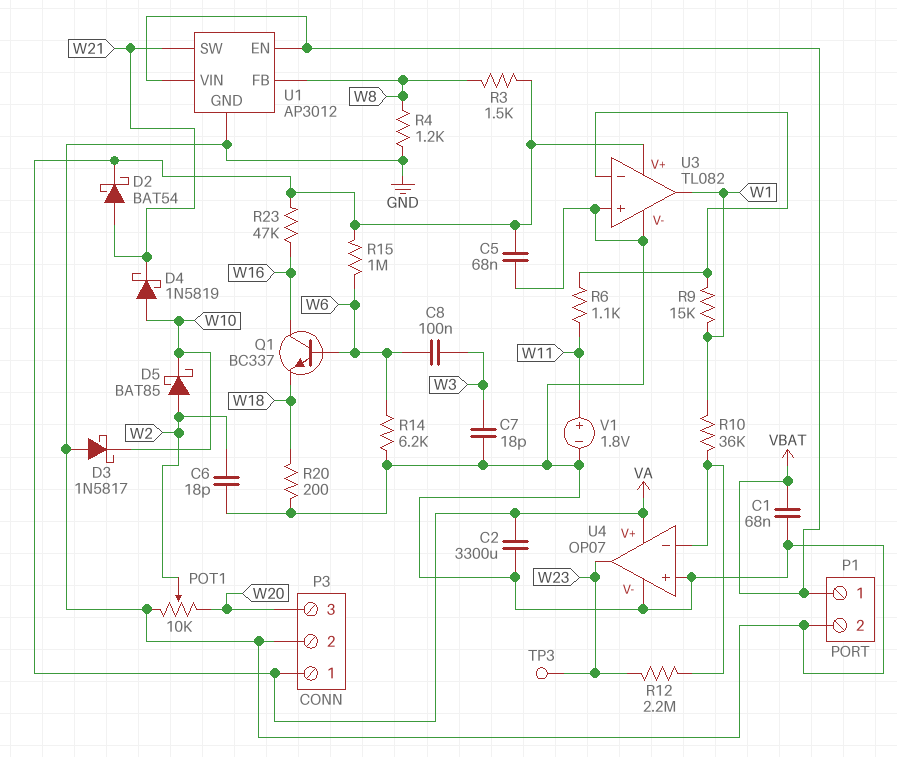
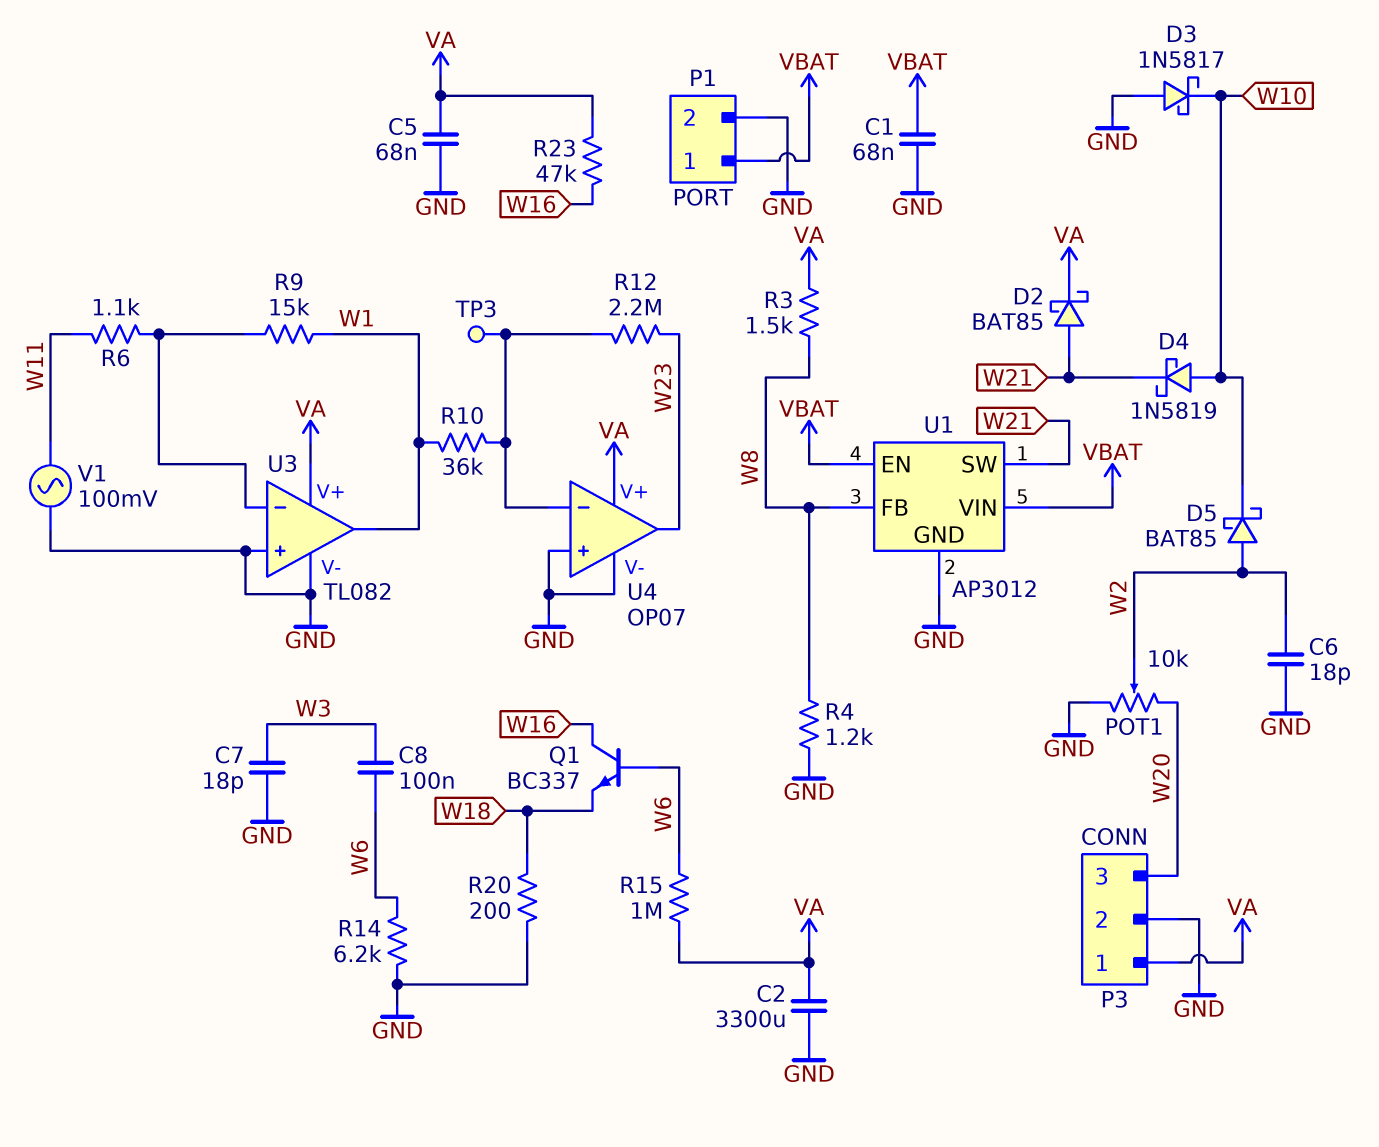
D2: schottky BAT54 (A W21, K VA) -> schottky BAT85 (A W21, K VA)
TP3: test point (W23) -> test point (U4/in-)
V1: 1.8V (plus W11, minus GND) -> AC 100mV (GND, W11)

